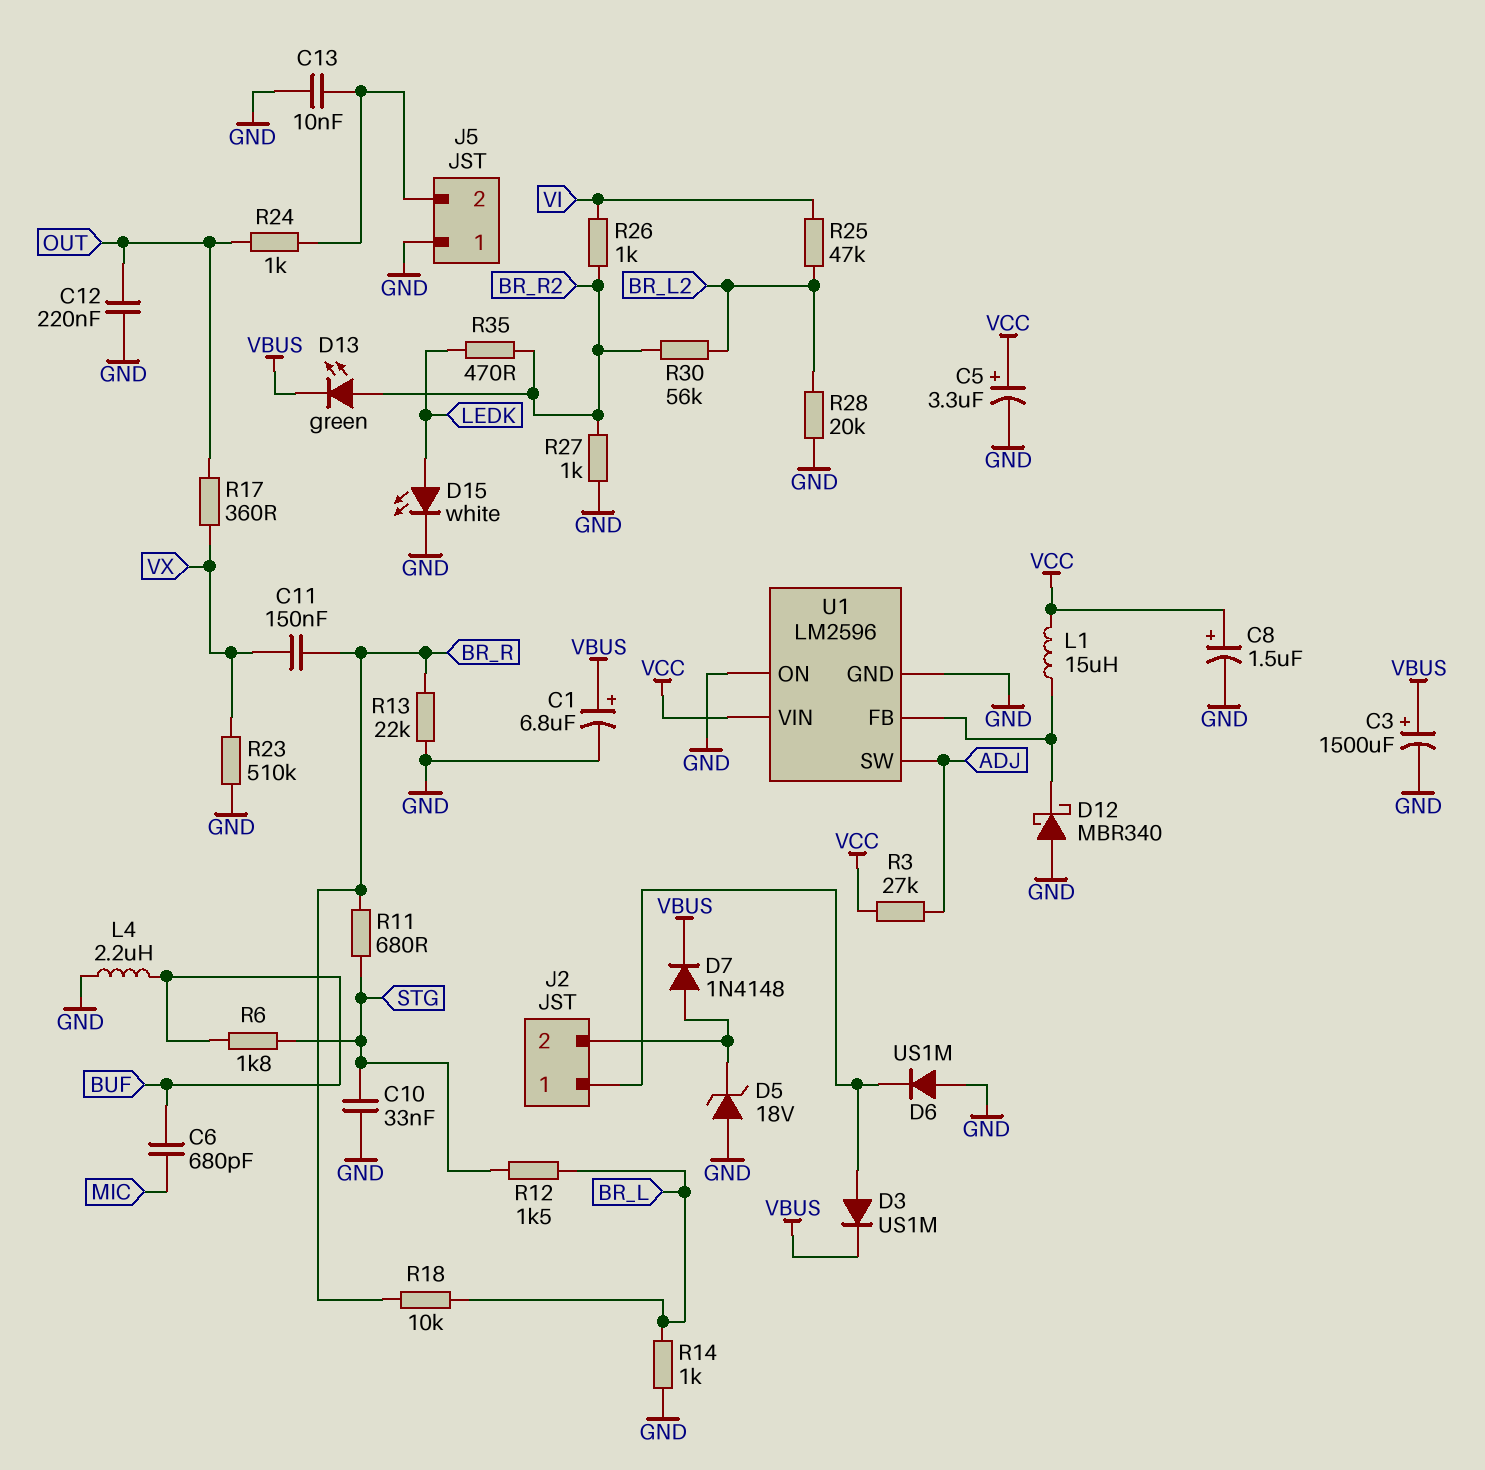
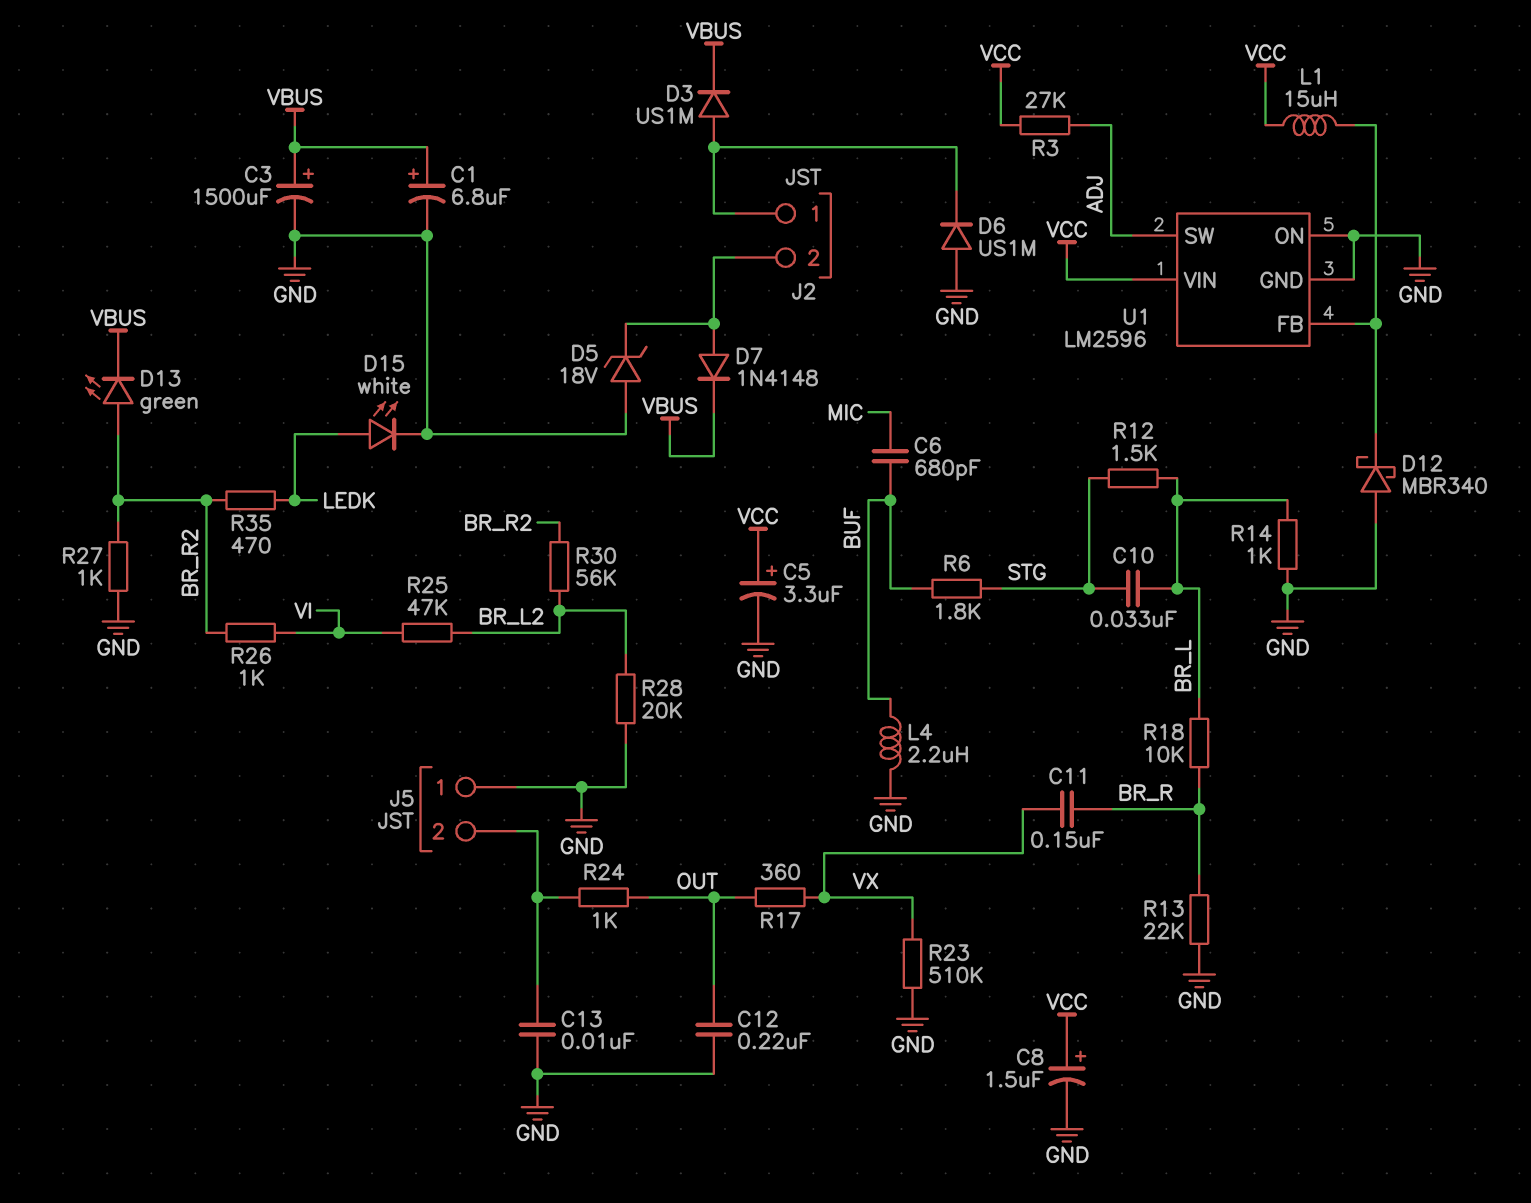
C10: 33nF (GND, STG) -> 33nF (BR_L, STG)
R11: 680 (BR_R, STG) -> none

